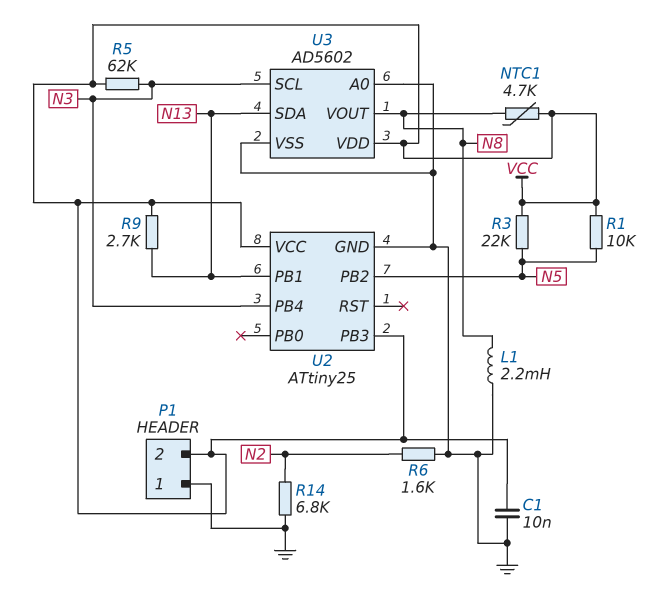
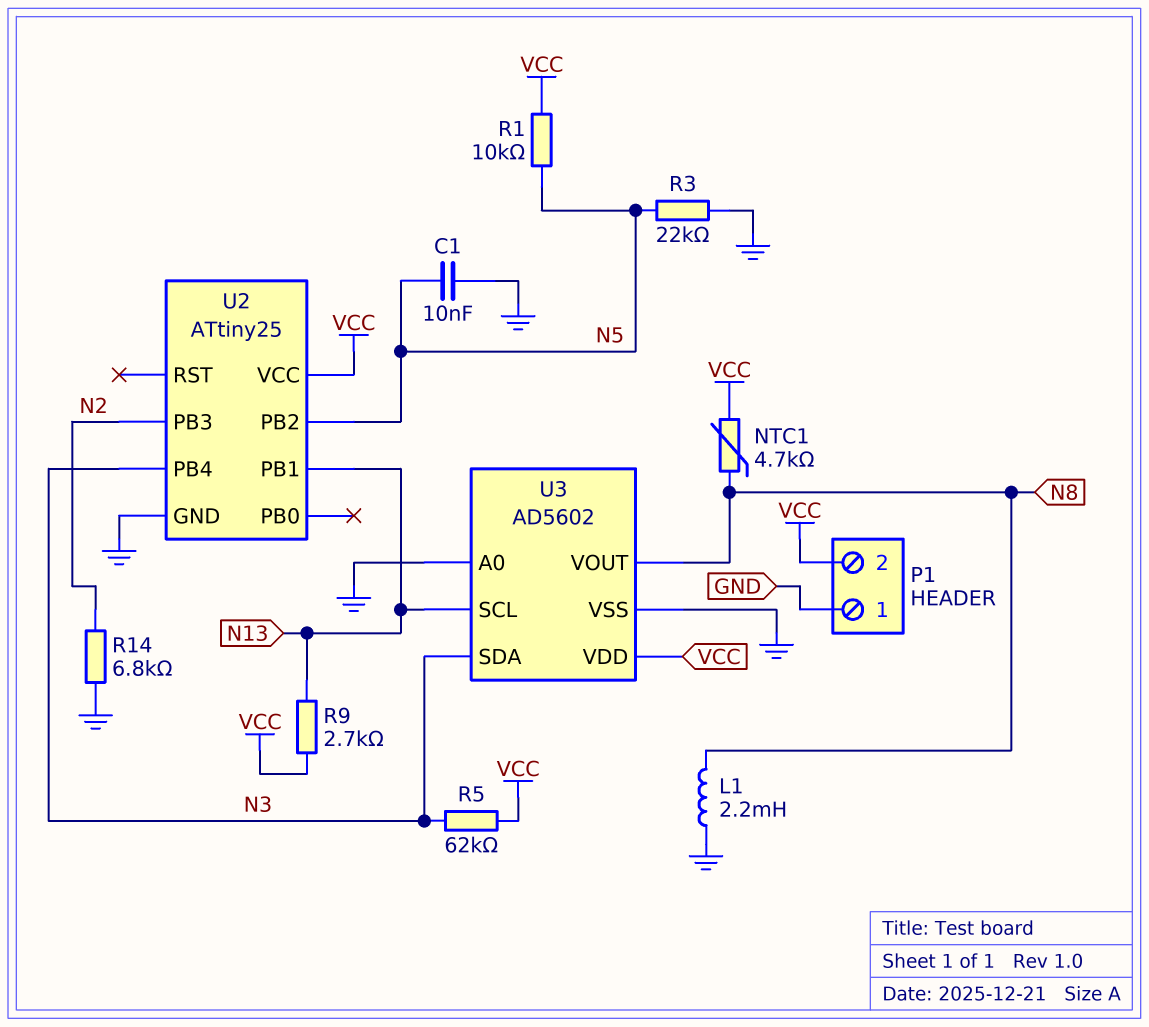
C1: 10nF (GND, VCC) -> 10nF (GND, N5)
R3: 22k (N5, VCC) -> 22k (GND, N5)
R6: 1.6k (GND, N2) -> none
U2 pin PB3: VCC -> N2
U3 pin SCL: N3 -> N13
U3 pin SDA: N13 -> N3

